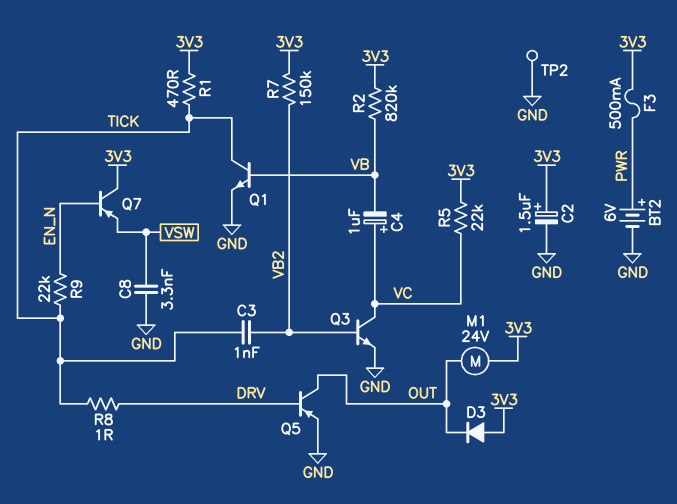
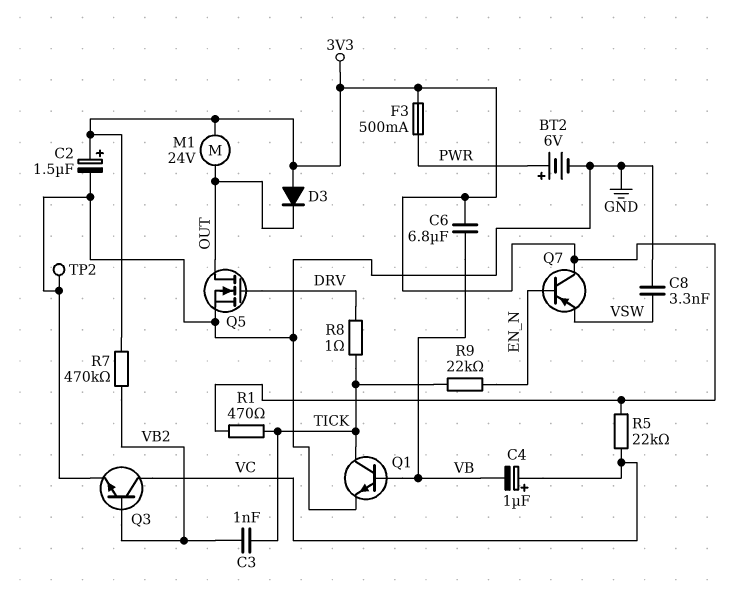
C6: none -> 6.8uF (3V3, VB)
Q5: PNP (B DRV, C OUT, E GND) -> NMOS (G DRV, D OUT, S GND)
R2: 820k (3V3, VB) -> none
R7: 150k (3V3, VB2) -> 470k (3V3, VB2)

